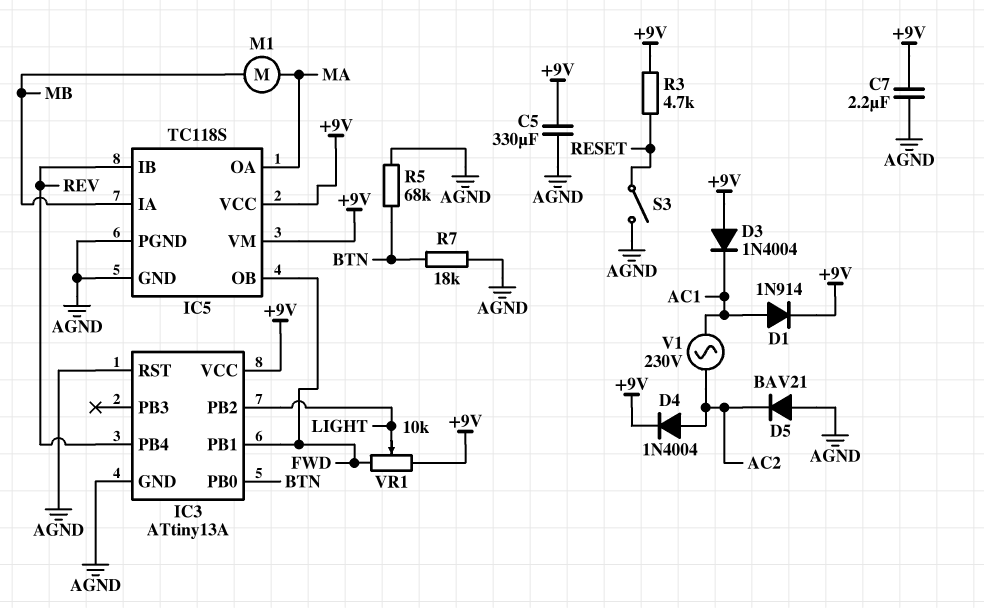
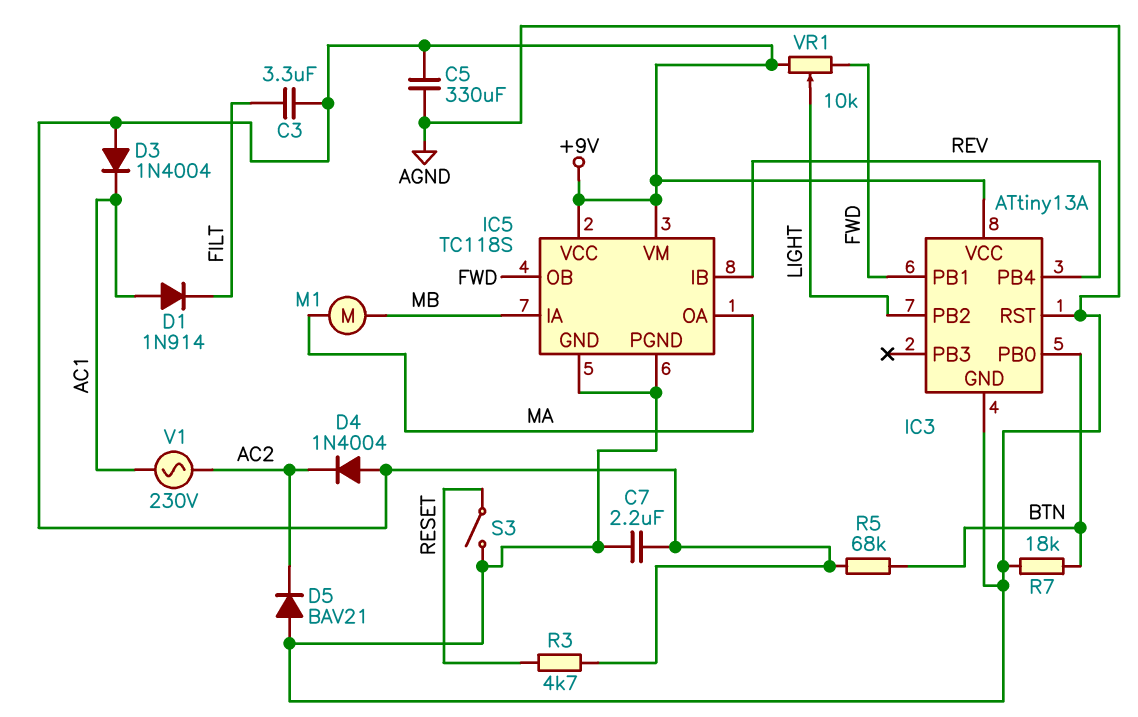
C3: none -> 3.3uF (+9V, FILT)
D1: diode 1N914 (A AC1, K +9V) -> diode 1N914 (A AC1, K FILT)
D4: diode 1N4004 (A AC2, K +9V) -> diode 1N4004 (A +9V, K AC2)
R5: 68k (AGND, BTN) -> 68k (+9V, BTN)

